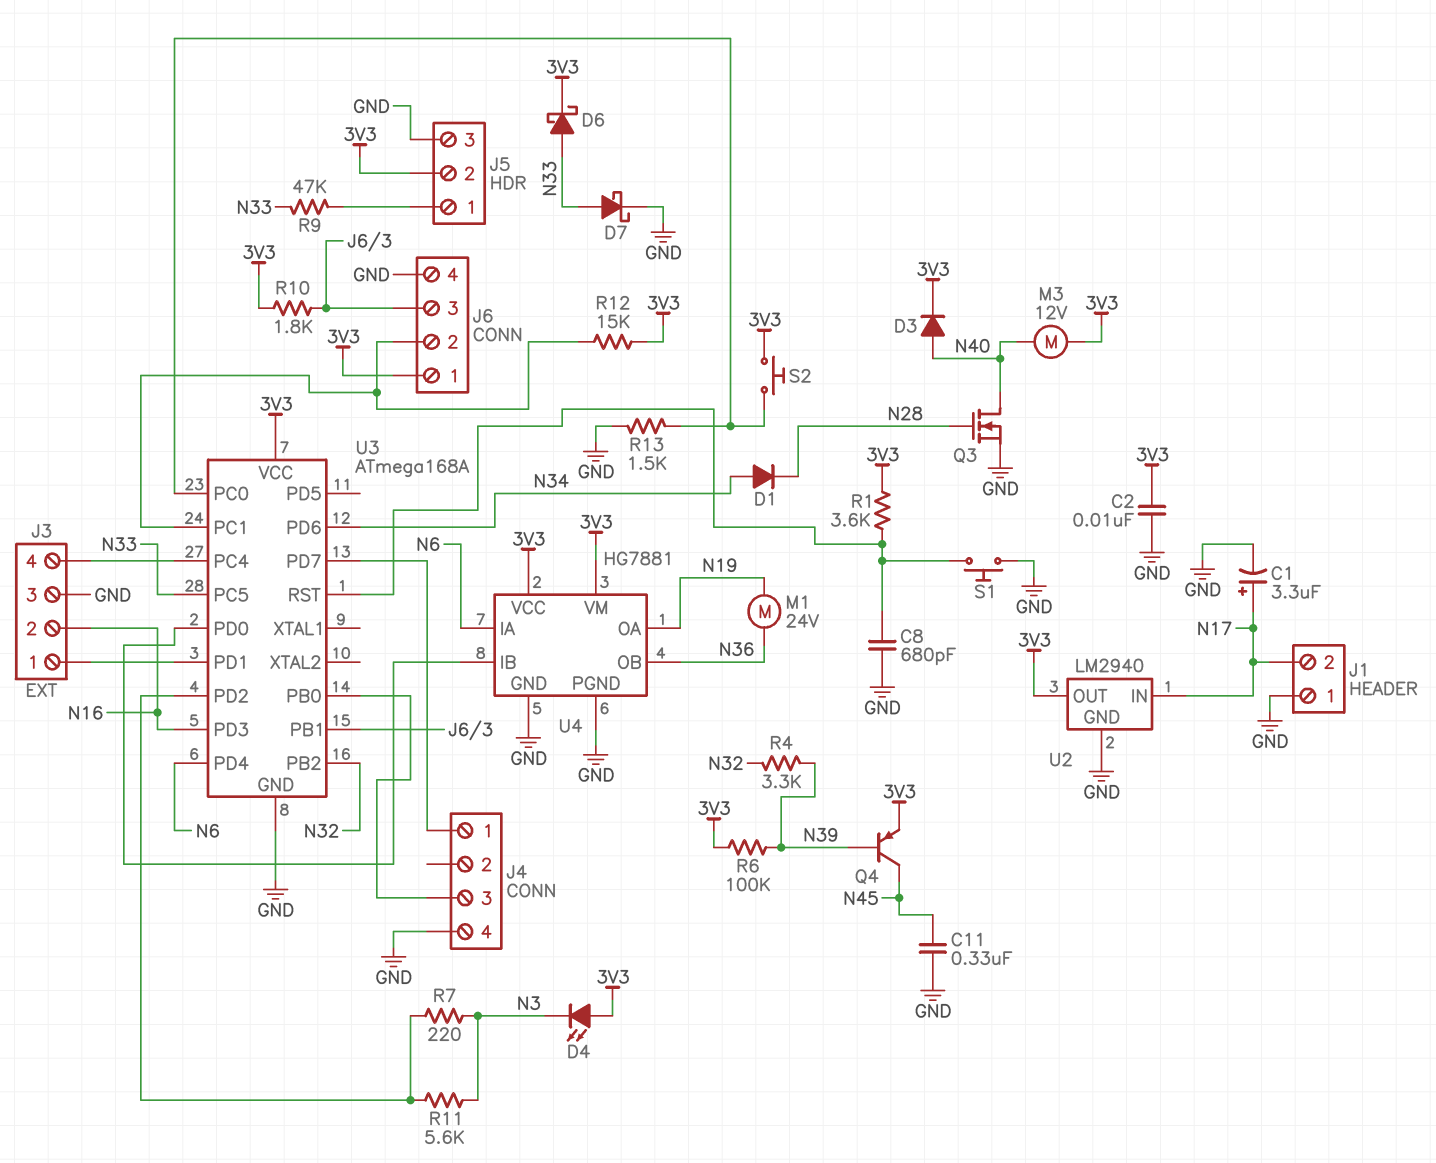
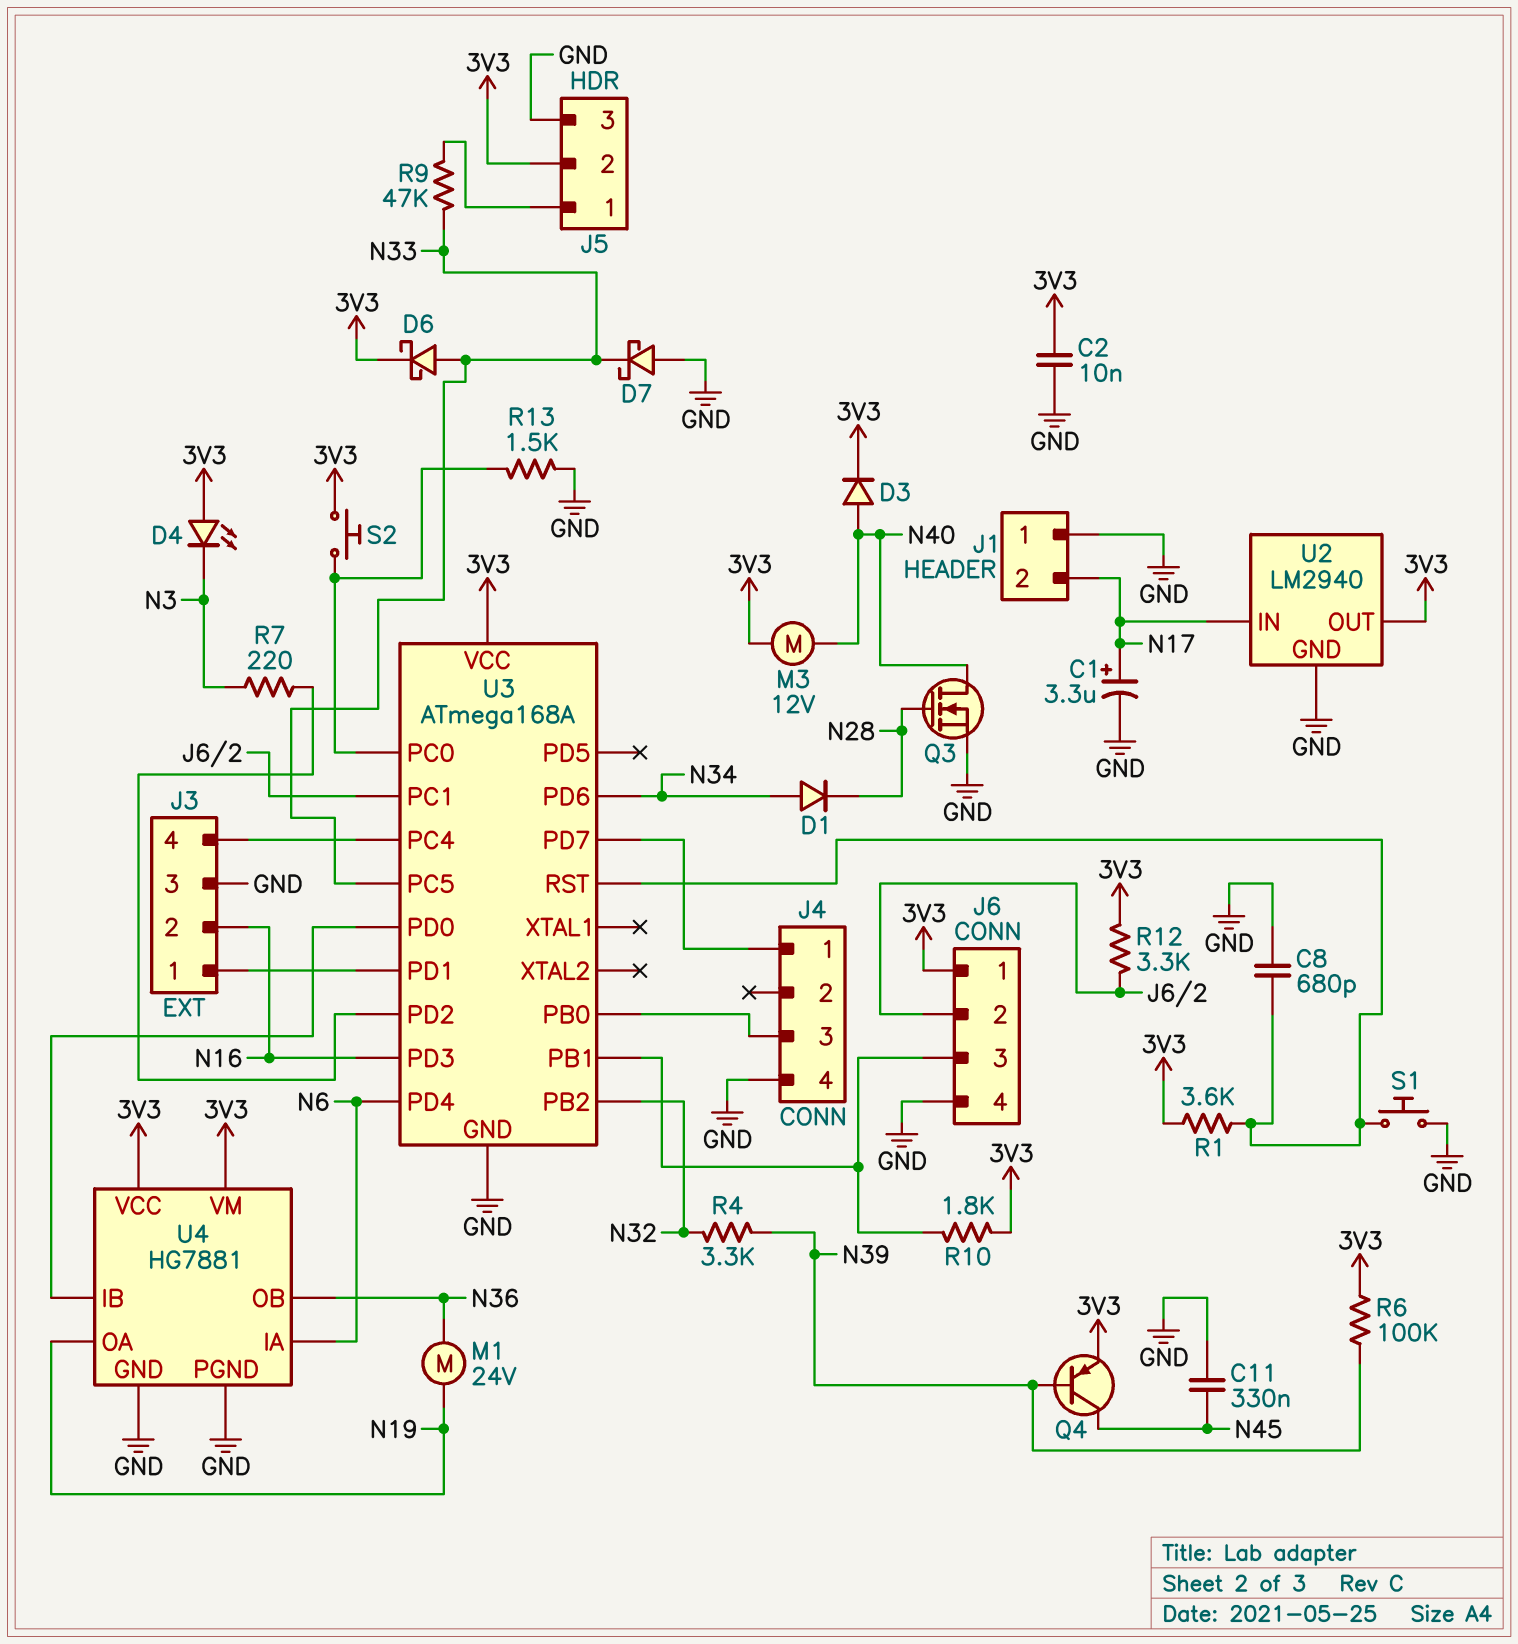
D7: schottky (A N33, K GND) -> schottky (A GND, K N33)
R11: 5.6k (N3, U3/PD2) -> none
R12: 15k (3V3, J6/2) -> 3.3k (3V3, J6/2)

